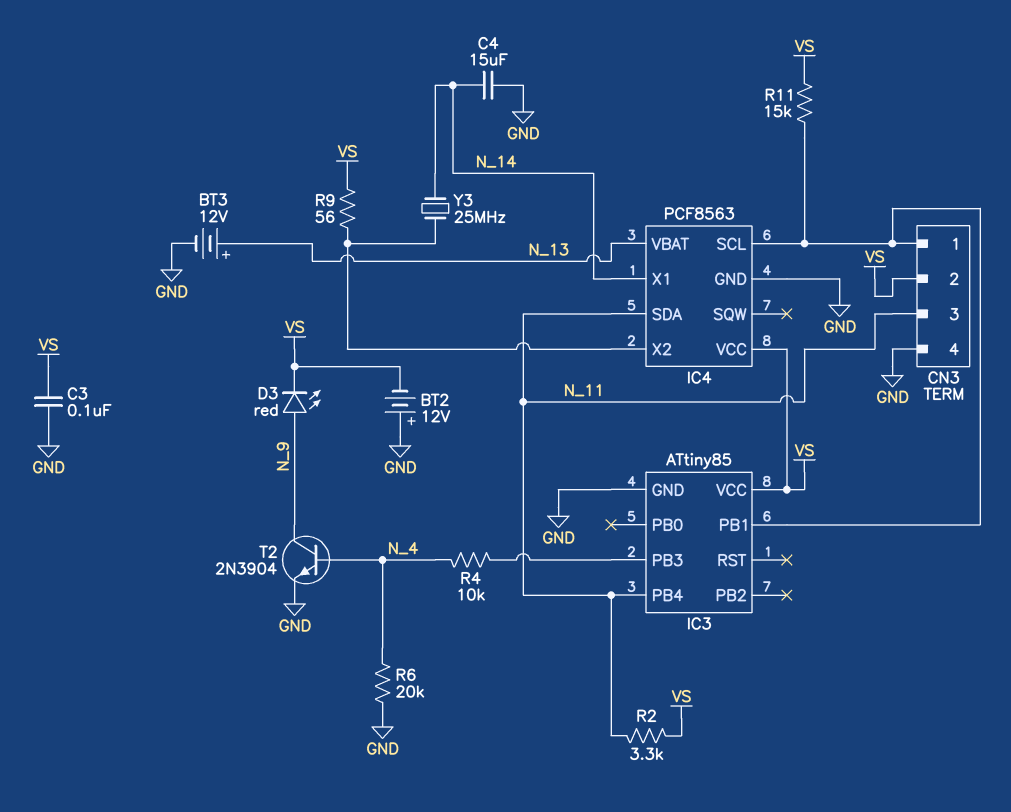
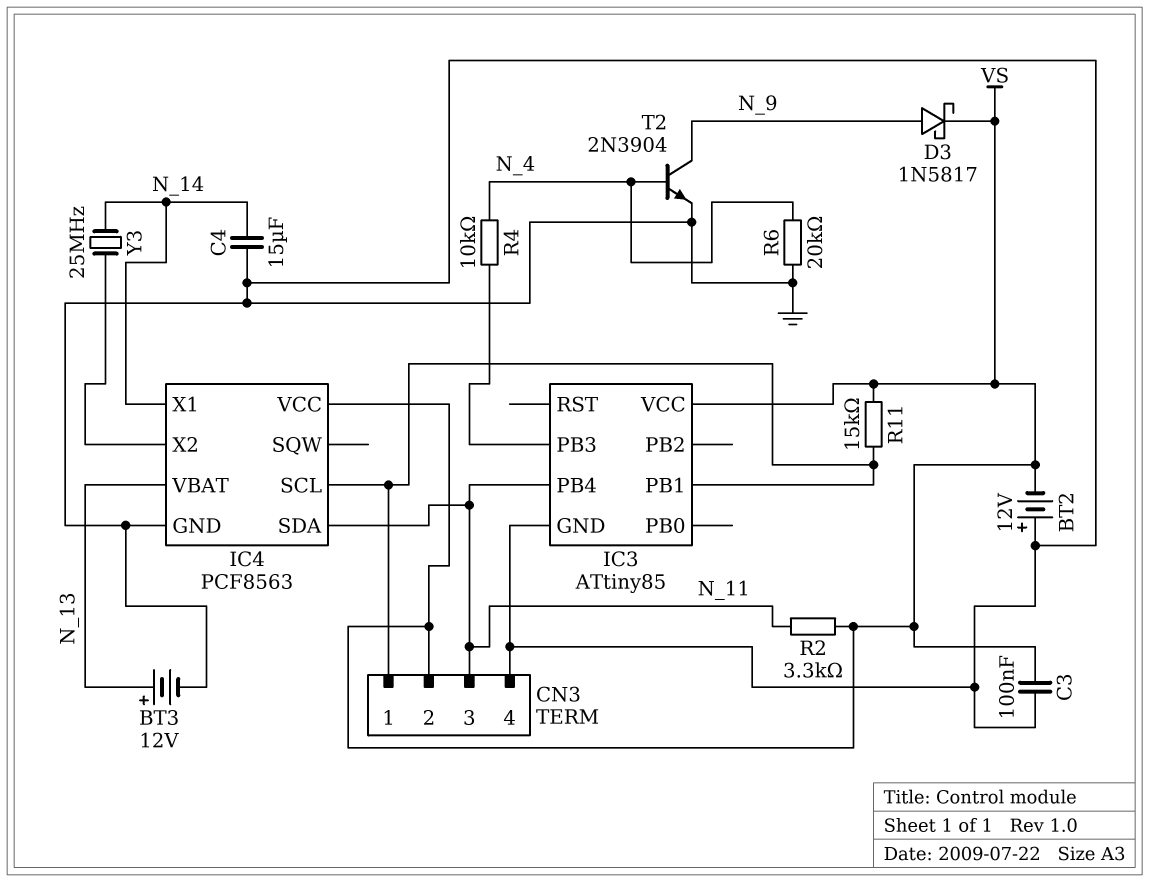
D3: LED red (A N_9, K VS) -> schottky 1N5817 (A N_9, K VS)
R9: 56 (IC4/X2, VS) -> none

